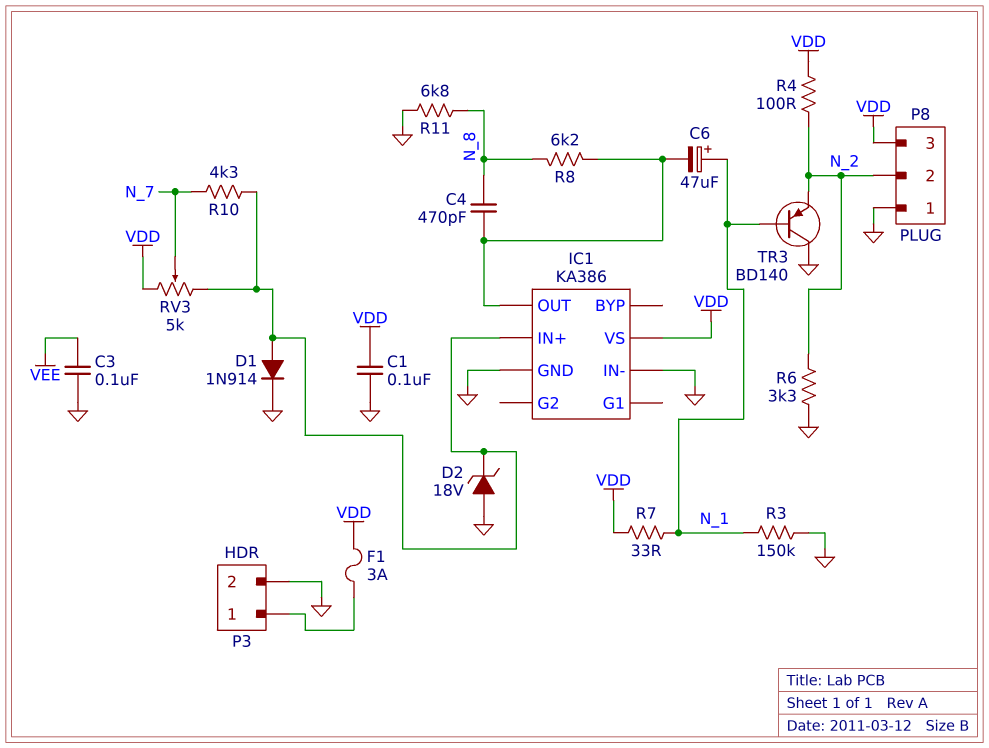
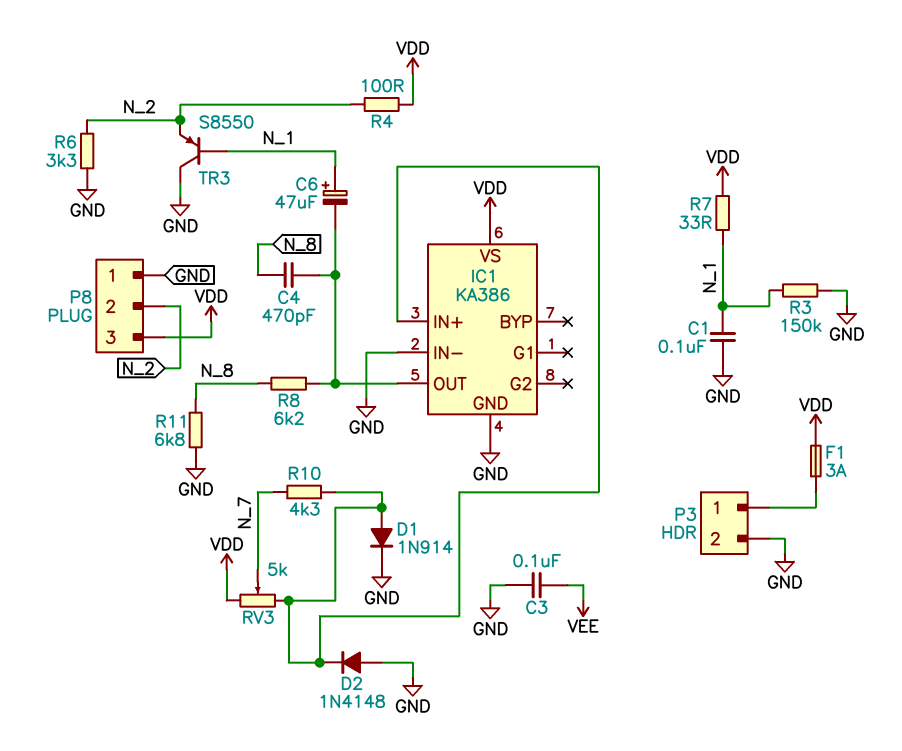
C1: 100nF (GND, VDD) -> 100nF (GND, N_1)
D2: zener 18V (A GND, K IC1/IN+) -> diode 1N4148 (A GND, K IC1/IN+)
TR3: PNP BD140 (B N_1, C GND, E N_2) -> PNP S8550 (B N_1, C GND, E N_2)

